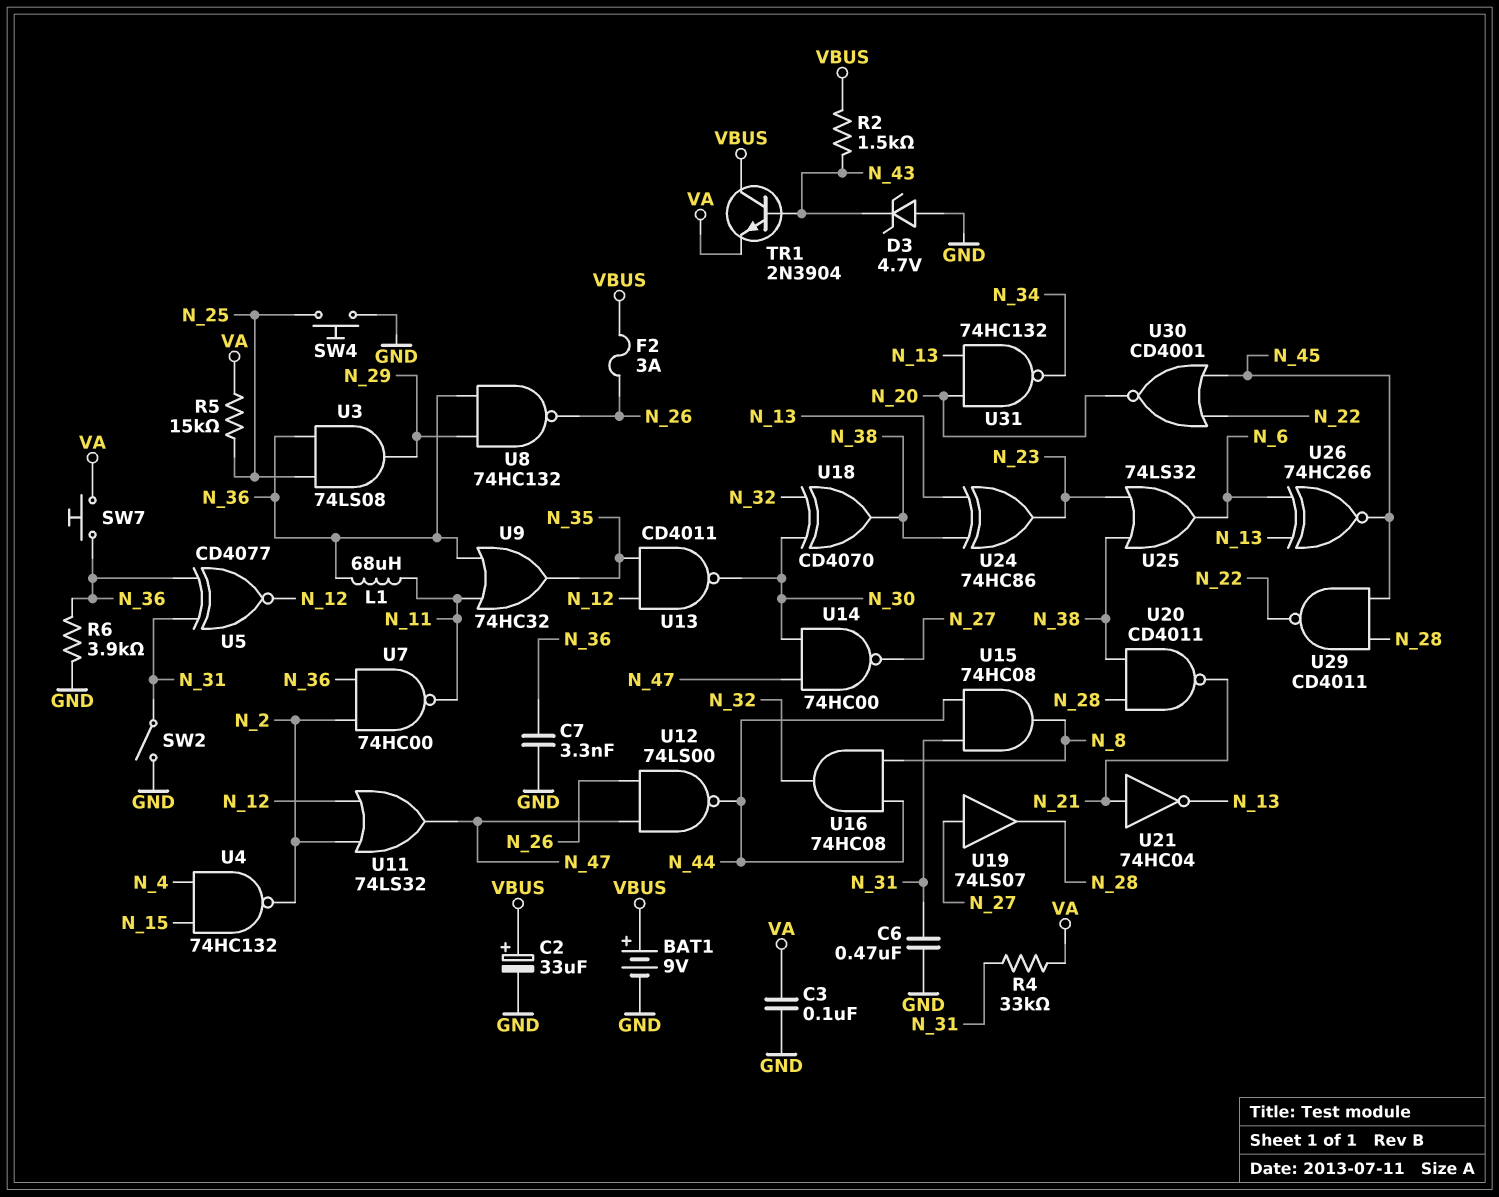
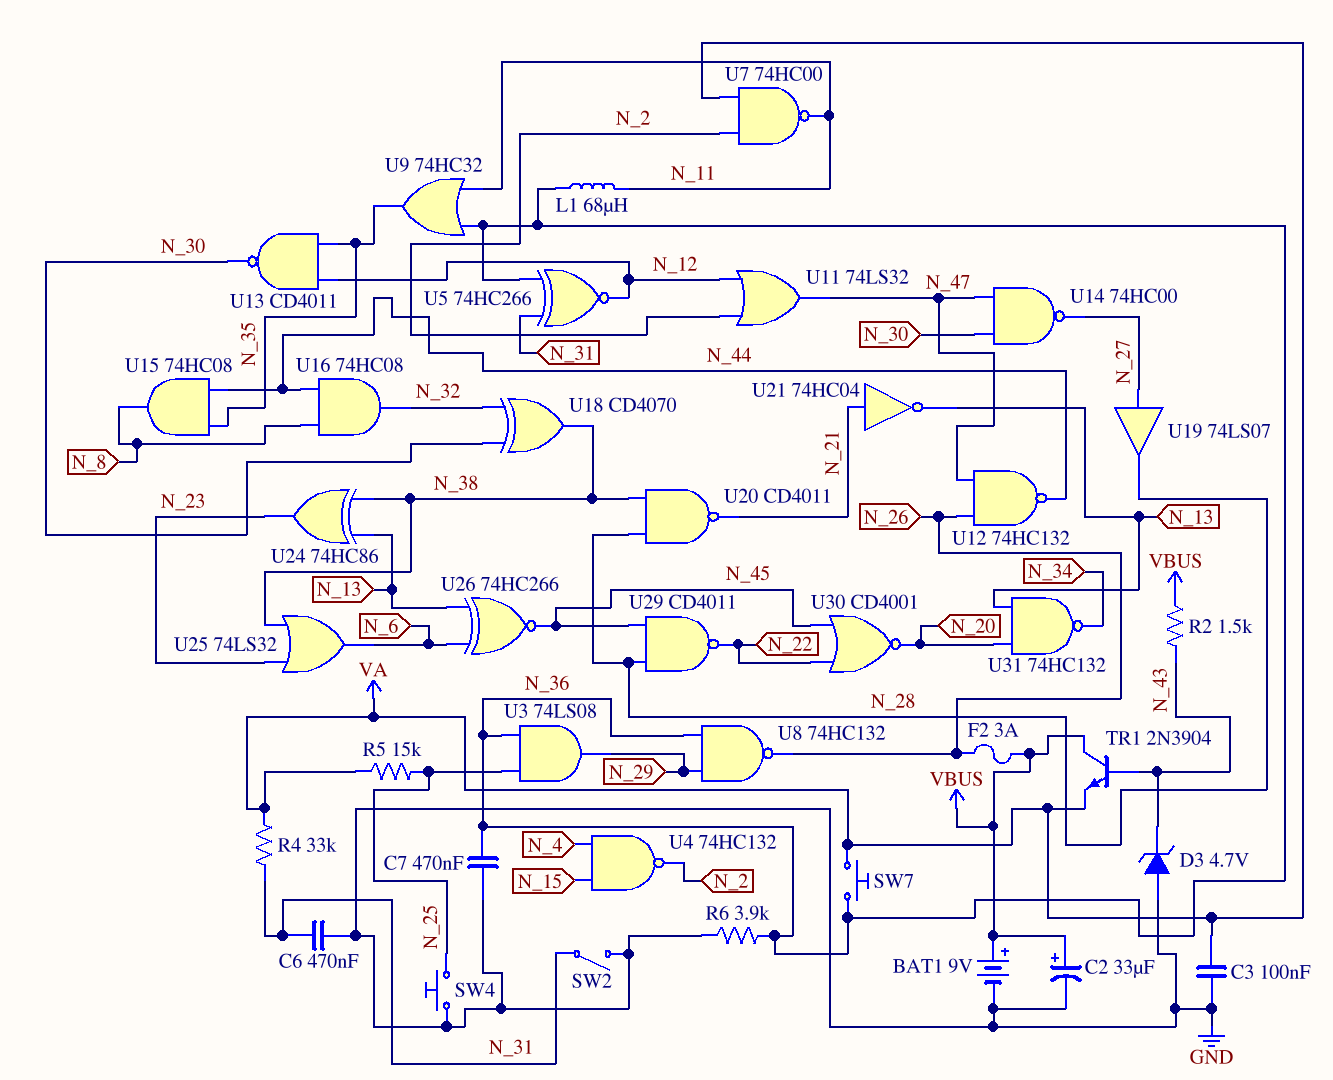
C7: 3.3nF (GND, N_36) -> 470nF (GND, N_36)
U5: XNOR CD4077 (in N_31, in N_36, out N_12) -> XNOR 74HC266 (in N_31, in N_36, out N_12)
U7: NAND 74HC00 (in N_2, in N_36, out N_11) -> NAND 74HC00 (in N_2, in VA, out N_11)
U12: NAND 74LS00 (in N_26, in N_47, out N_44) -> NAND 74HC132 (in N_26, in N_47, out N_44)
U15: AND 74HC08 (in N_31, in N_44, out N_8) -> AND 74HC08 (in N_35, in N_44, out N_8)

